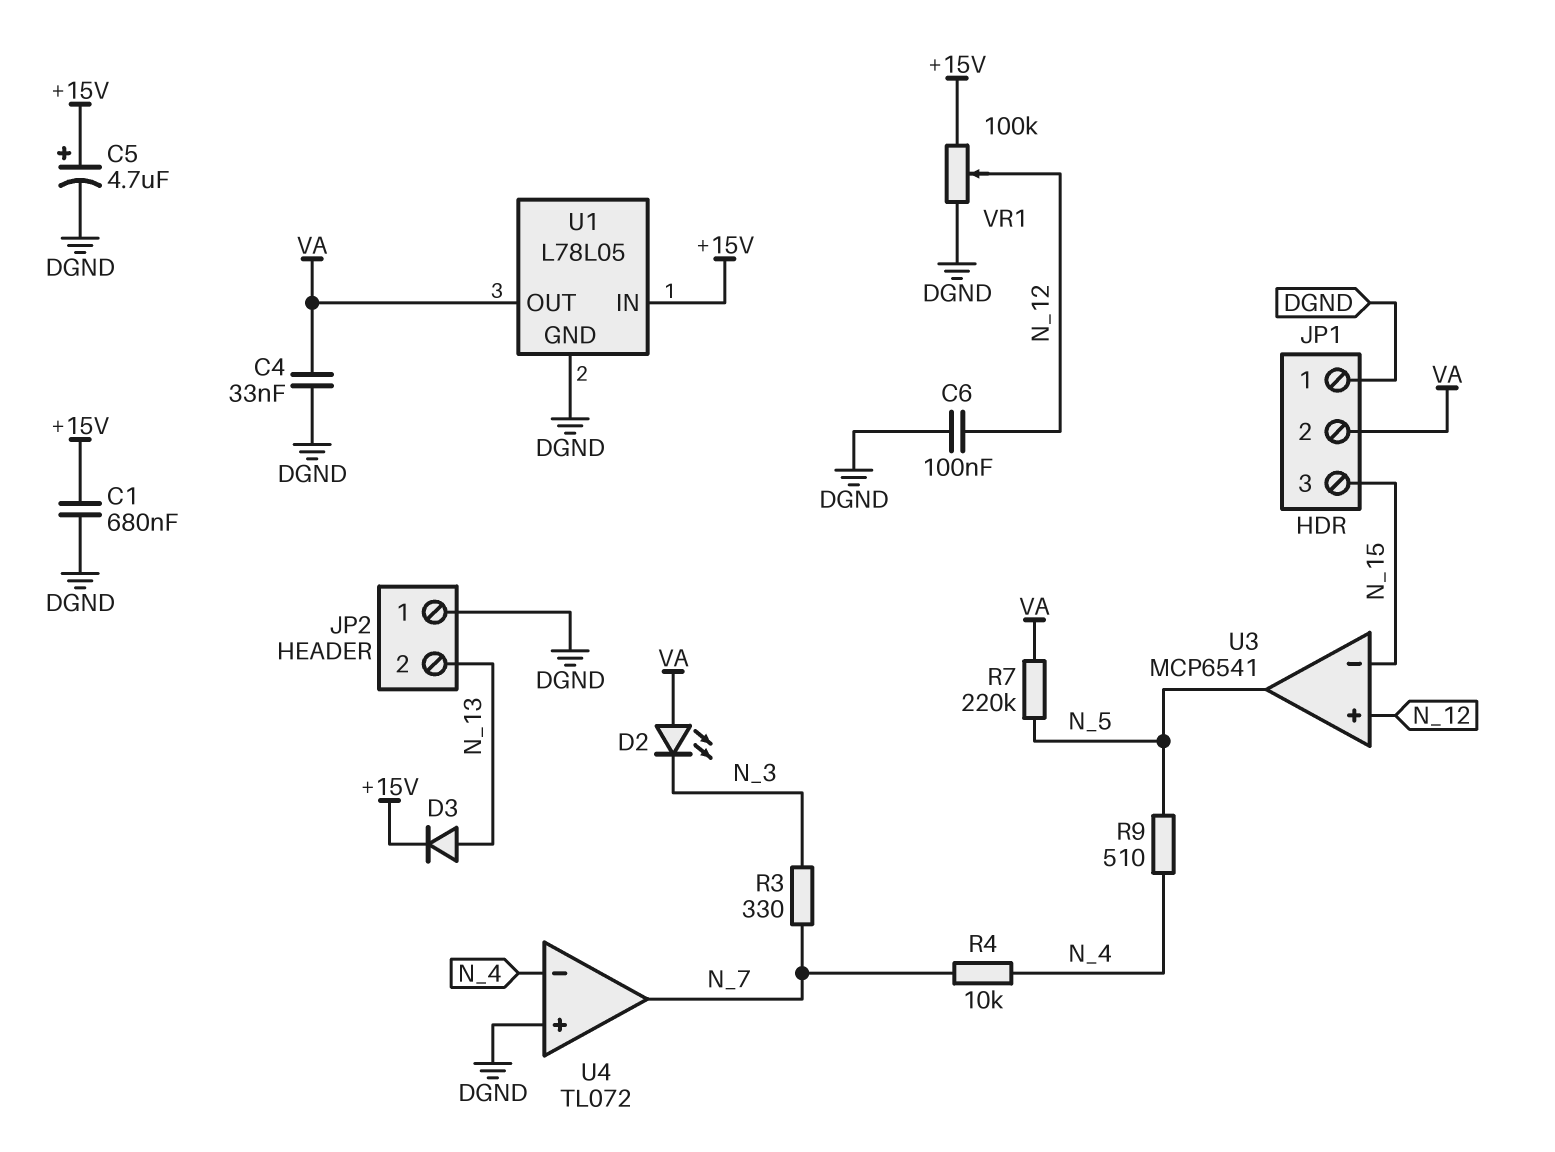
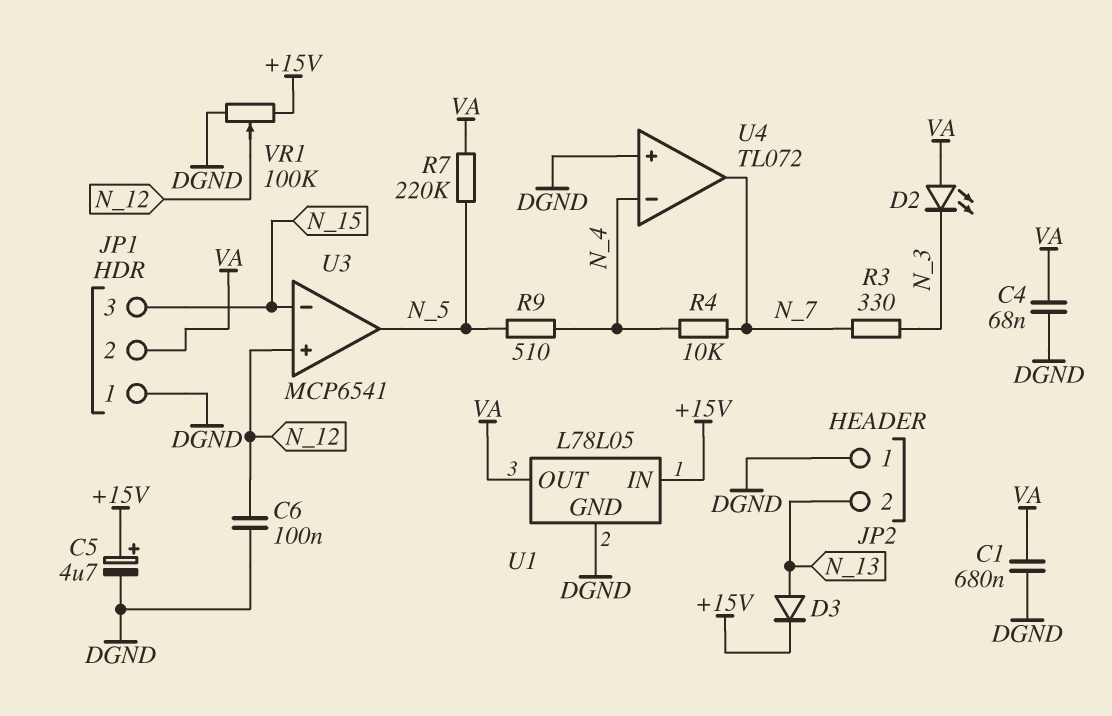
C1: 680nF (+15V, DGND) -> 680nF (DGND, VA)
C4: 33nF (DGND, VA) -> 68nF (DGND, VA)

